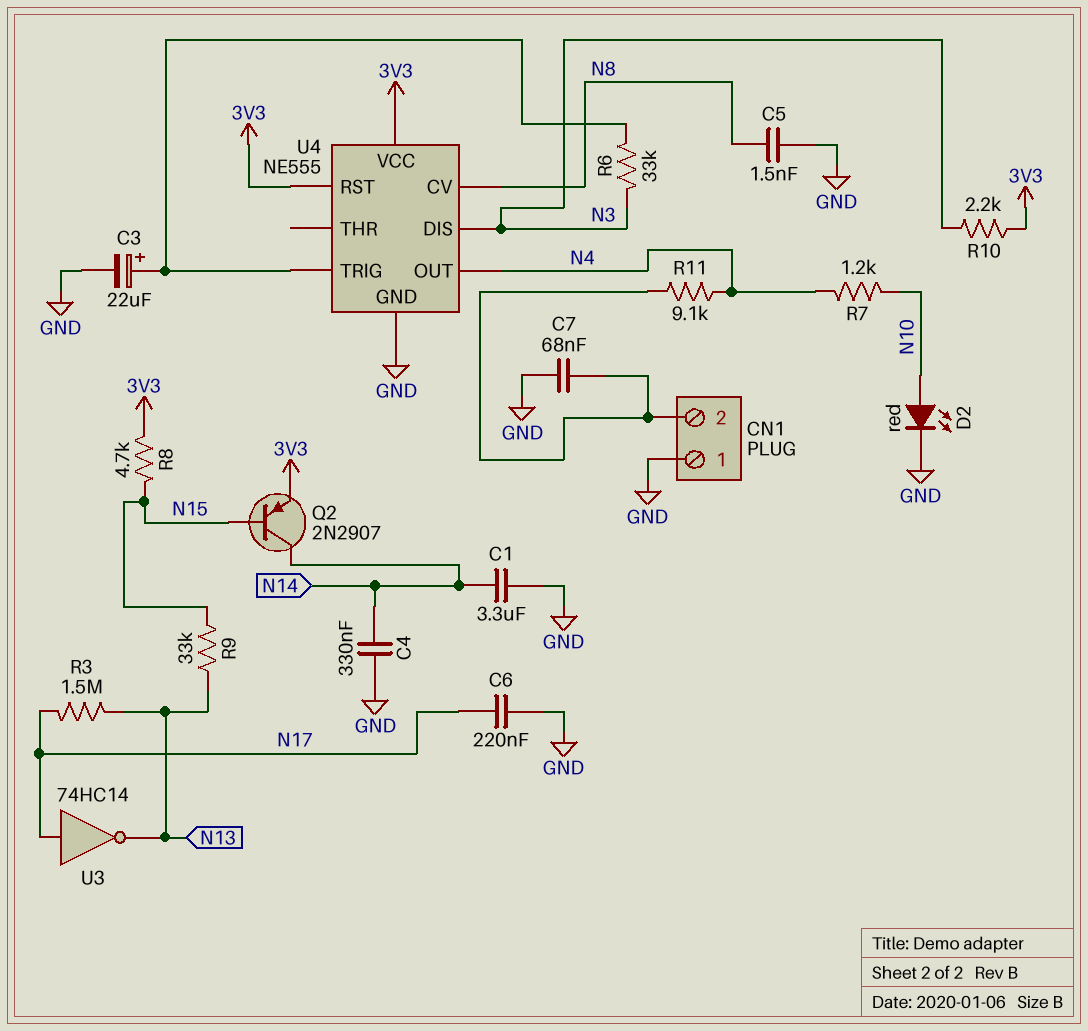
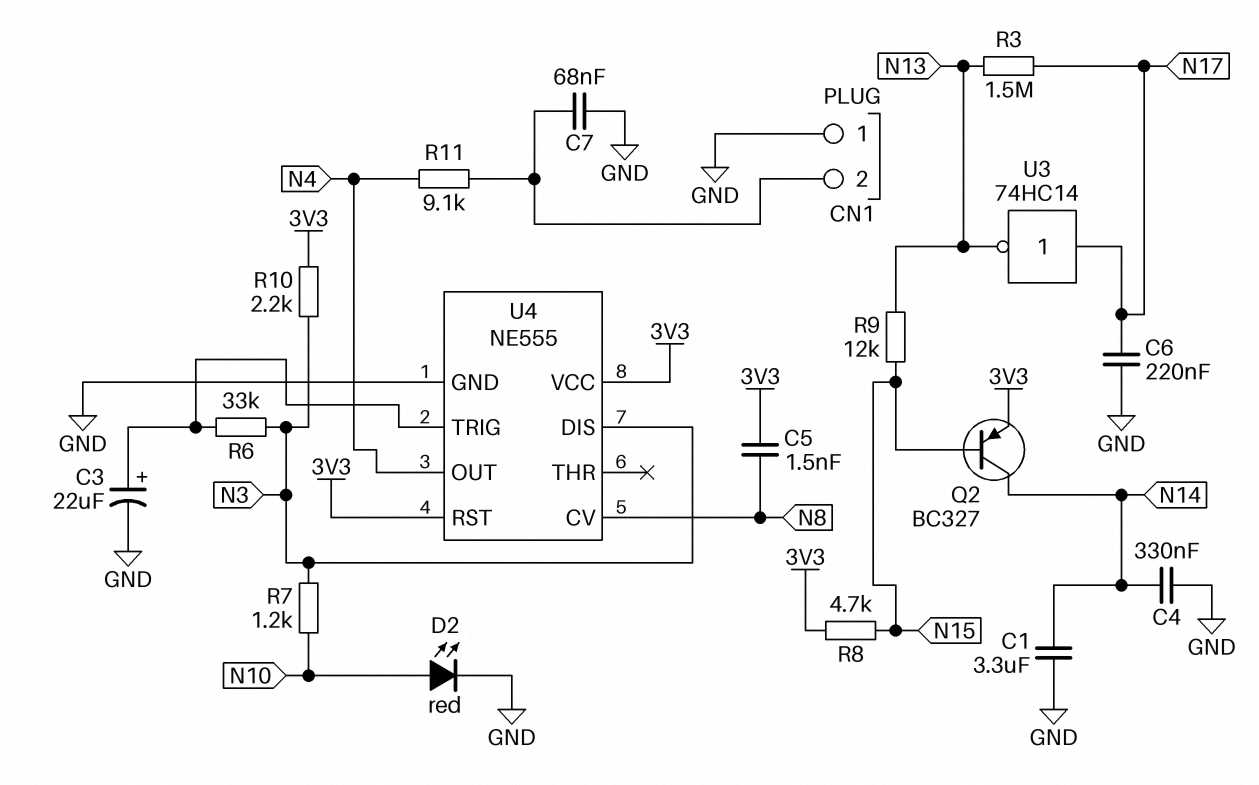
C5: 1.5nF (GND, N8) -> 1.5nF (3V3, N8)
Q2: PNP 2N2907 (B N15, C N14, E 3V3) -> PNP BC327 (B N15, C N14, E 3V3)
R7: 1.2k (N4, N10) -> 1.2k (N3, N10)
R9: 33k (N13, N15) -> 12k (N13, N15)

